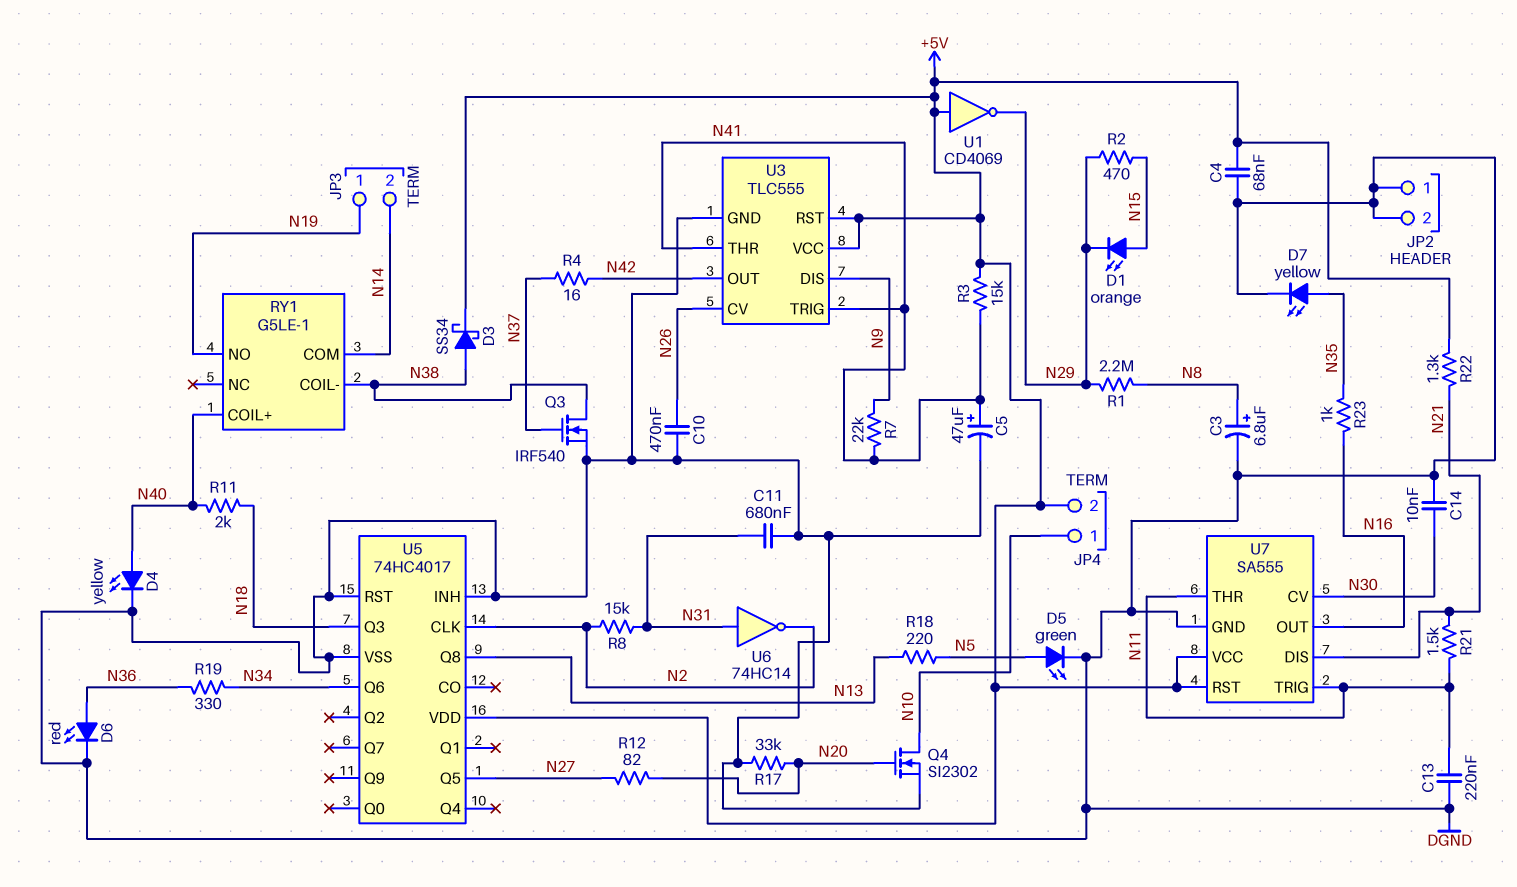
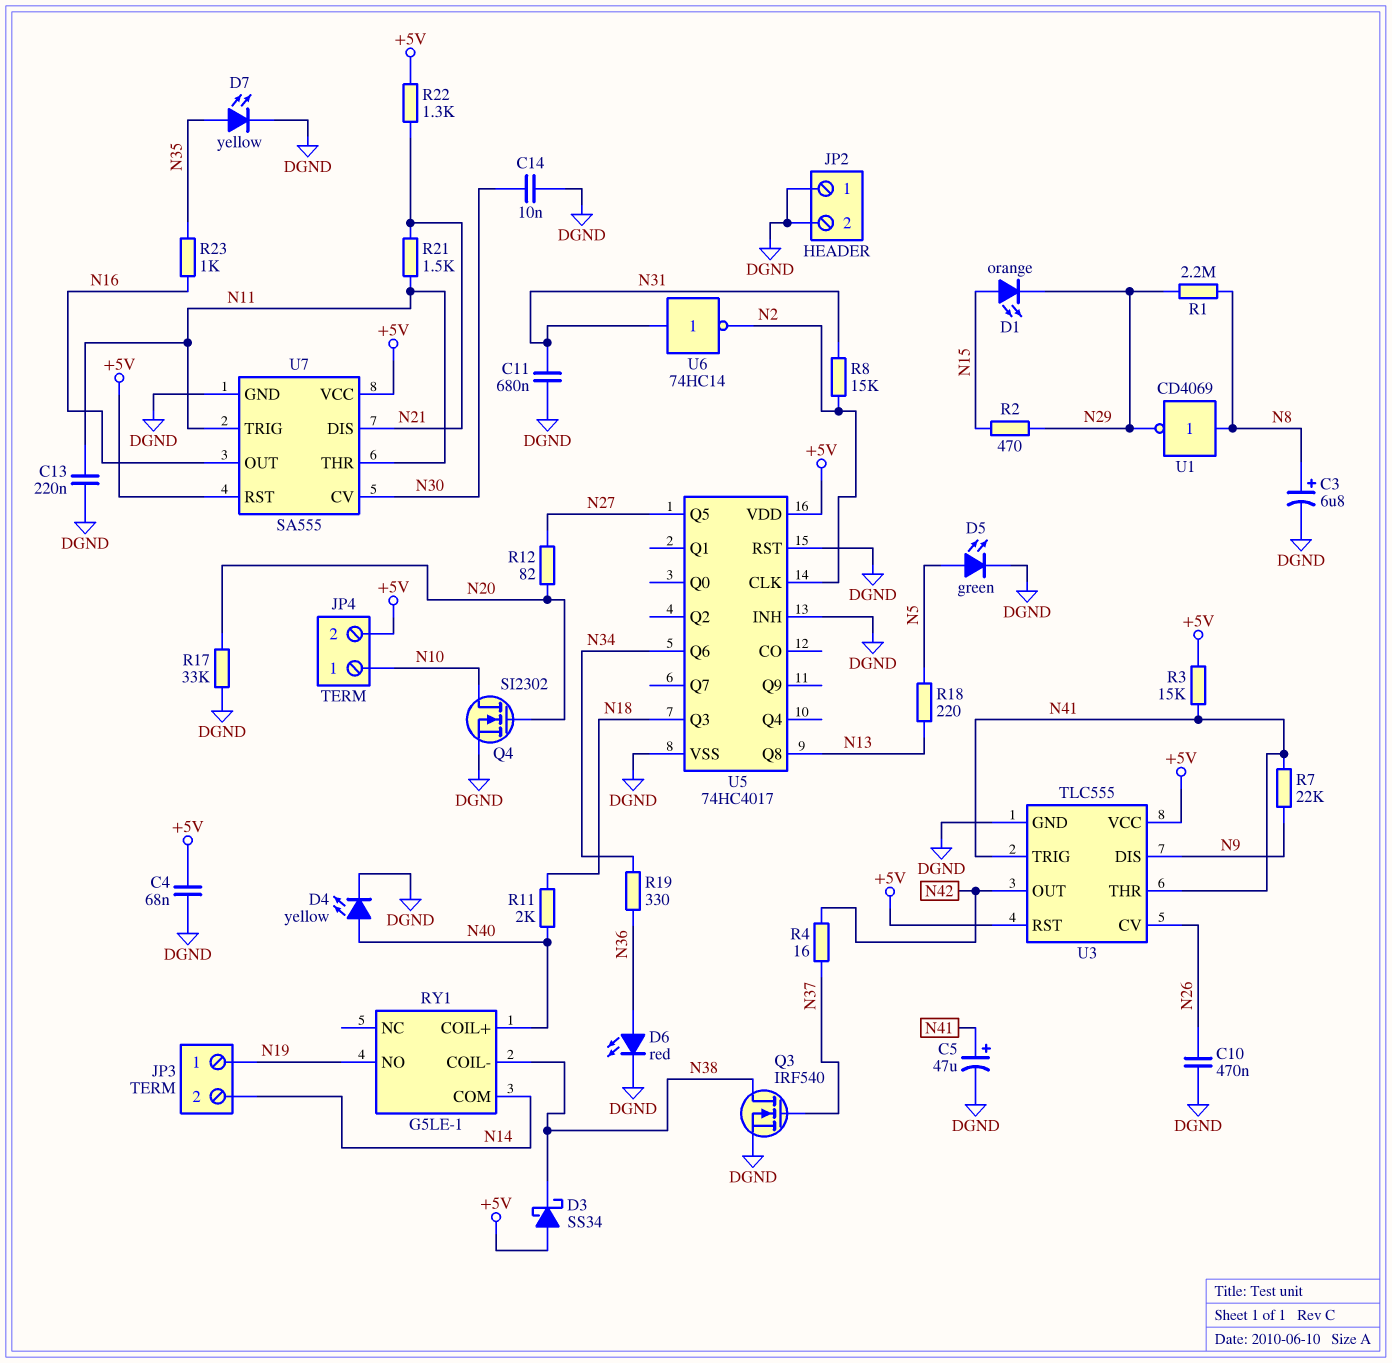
D3: schottky SS34 (A N38, K +5V) -> schottky SS34 (A +5V, K N38)
U1: NOT CD4069 (in +5V, out N29) -> NOT CD4069 (in N8, out N29)

